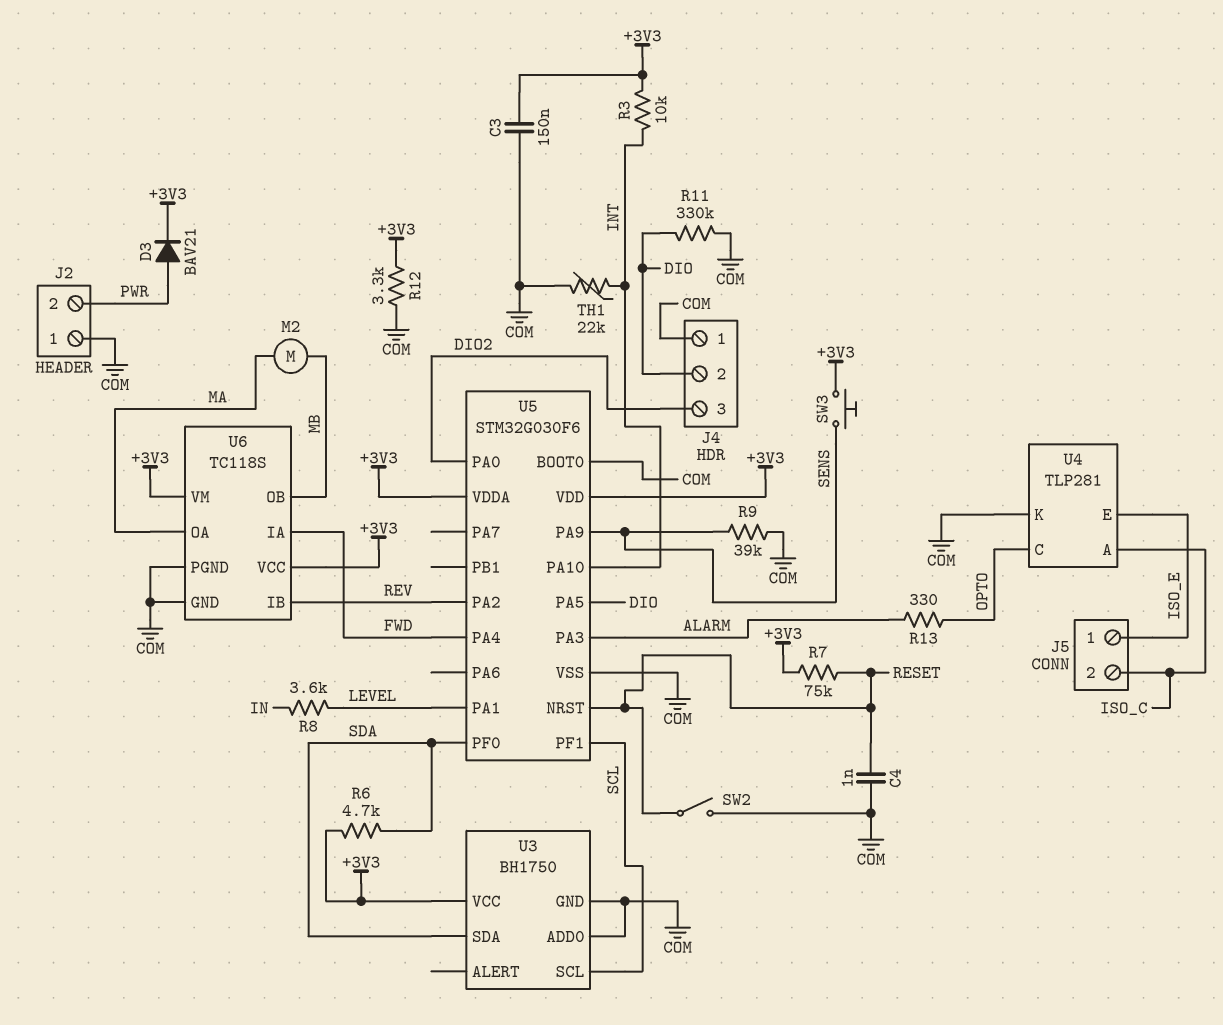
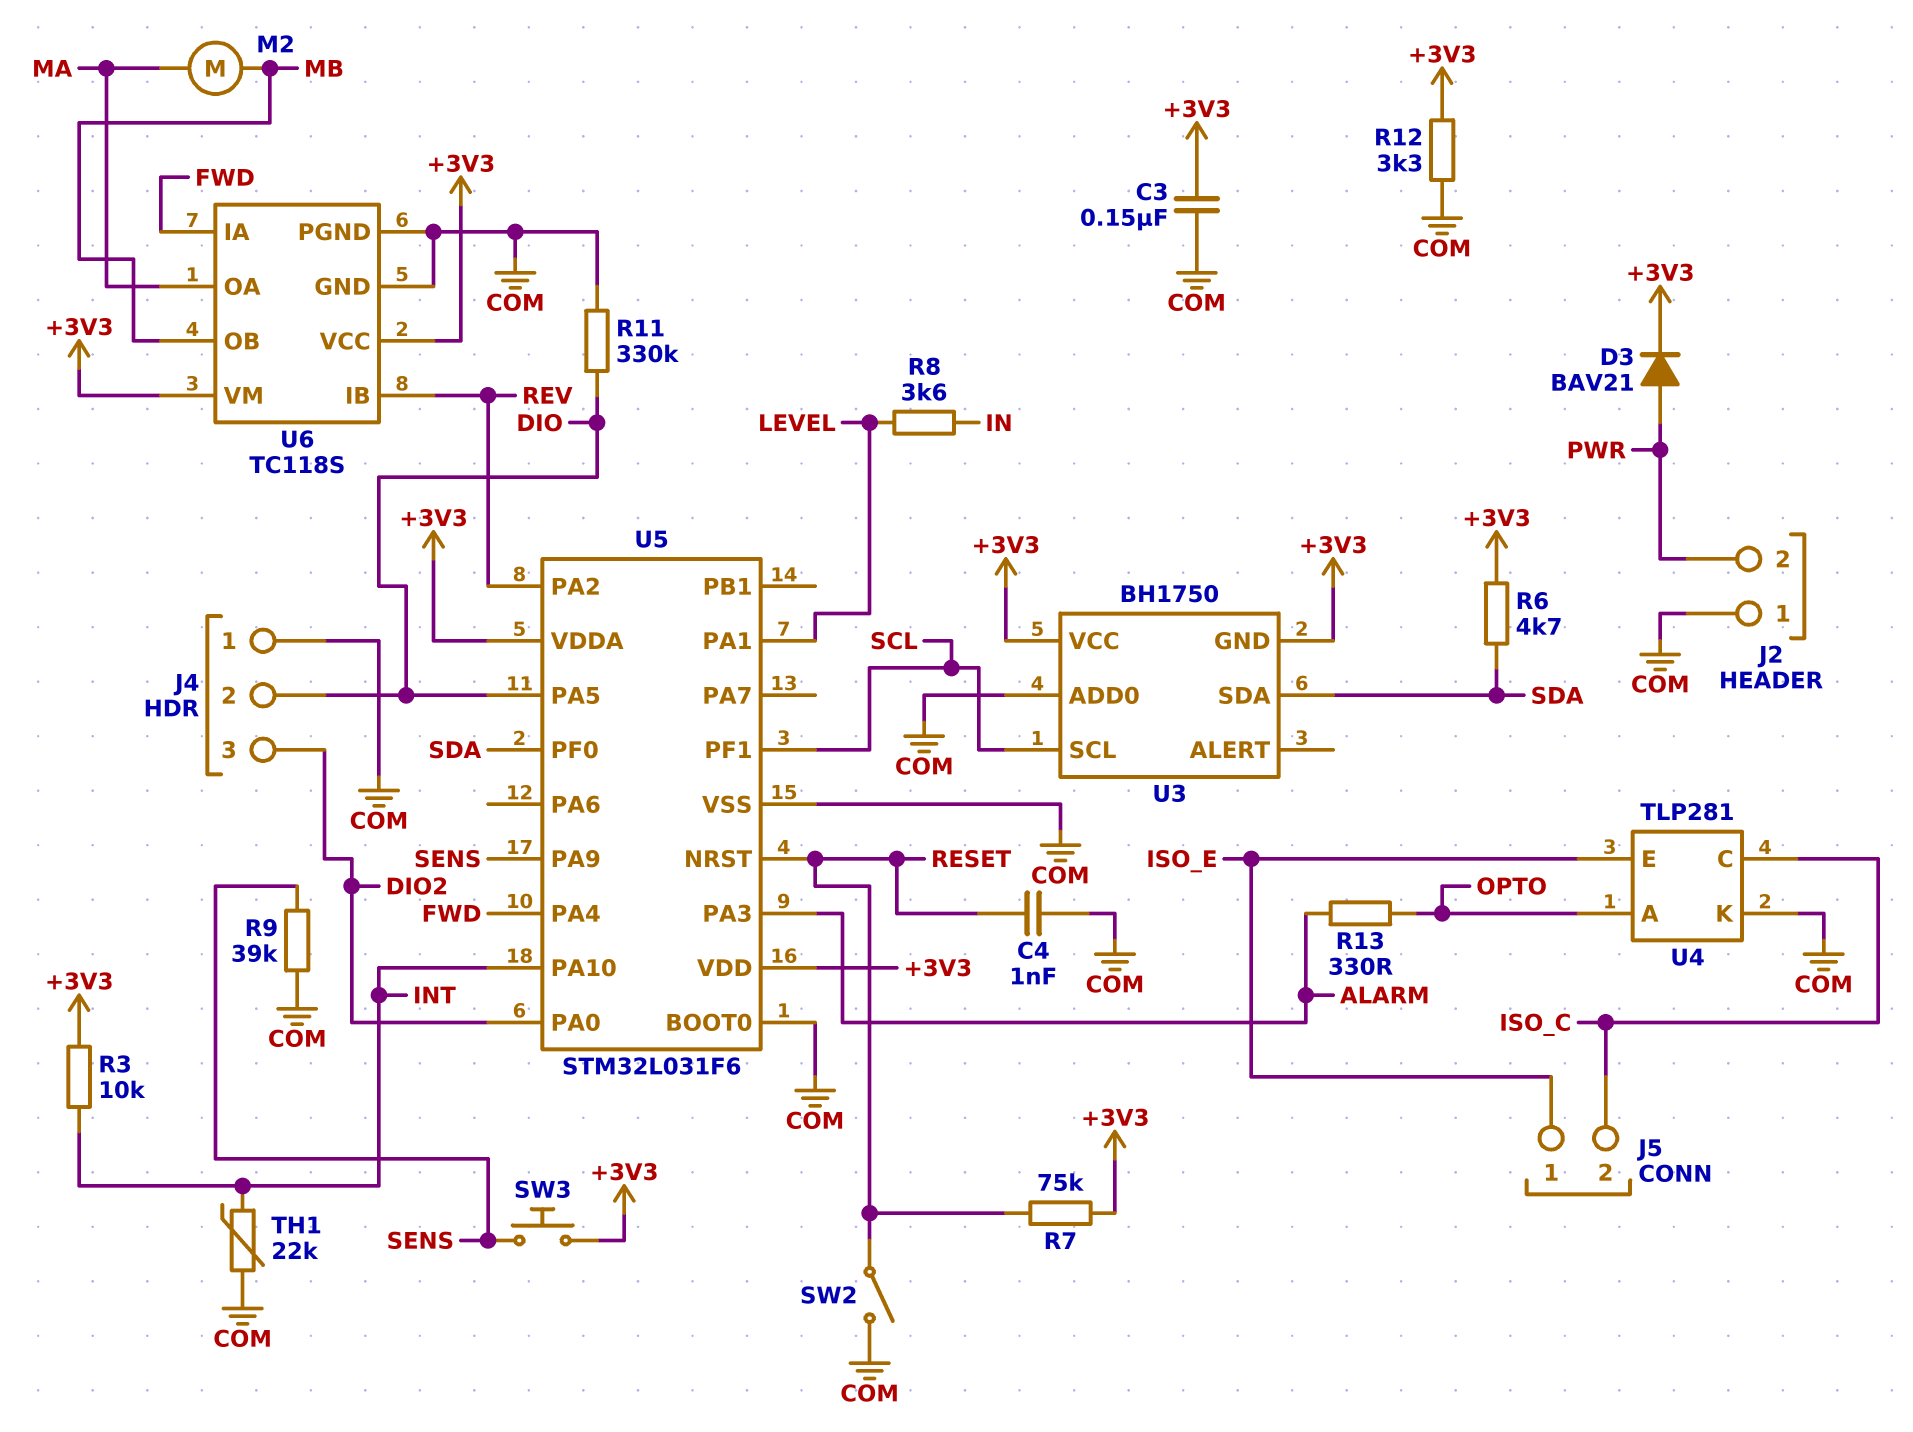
U3 pin GND: COM -> +3V3
U4 pin A: ISO_C -> OPTO
U4 pin C: OPTO -> ISO_C
U5: STM32G030F6 -> STM32L031F6

